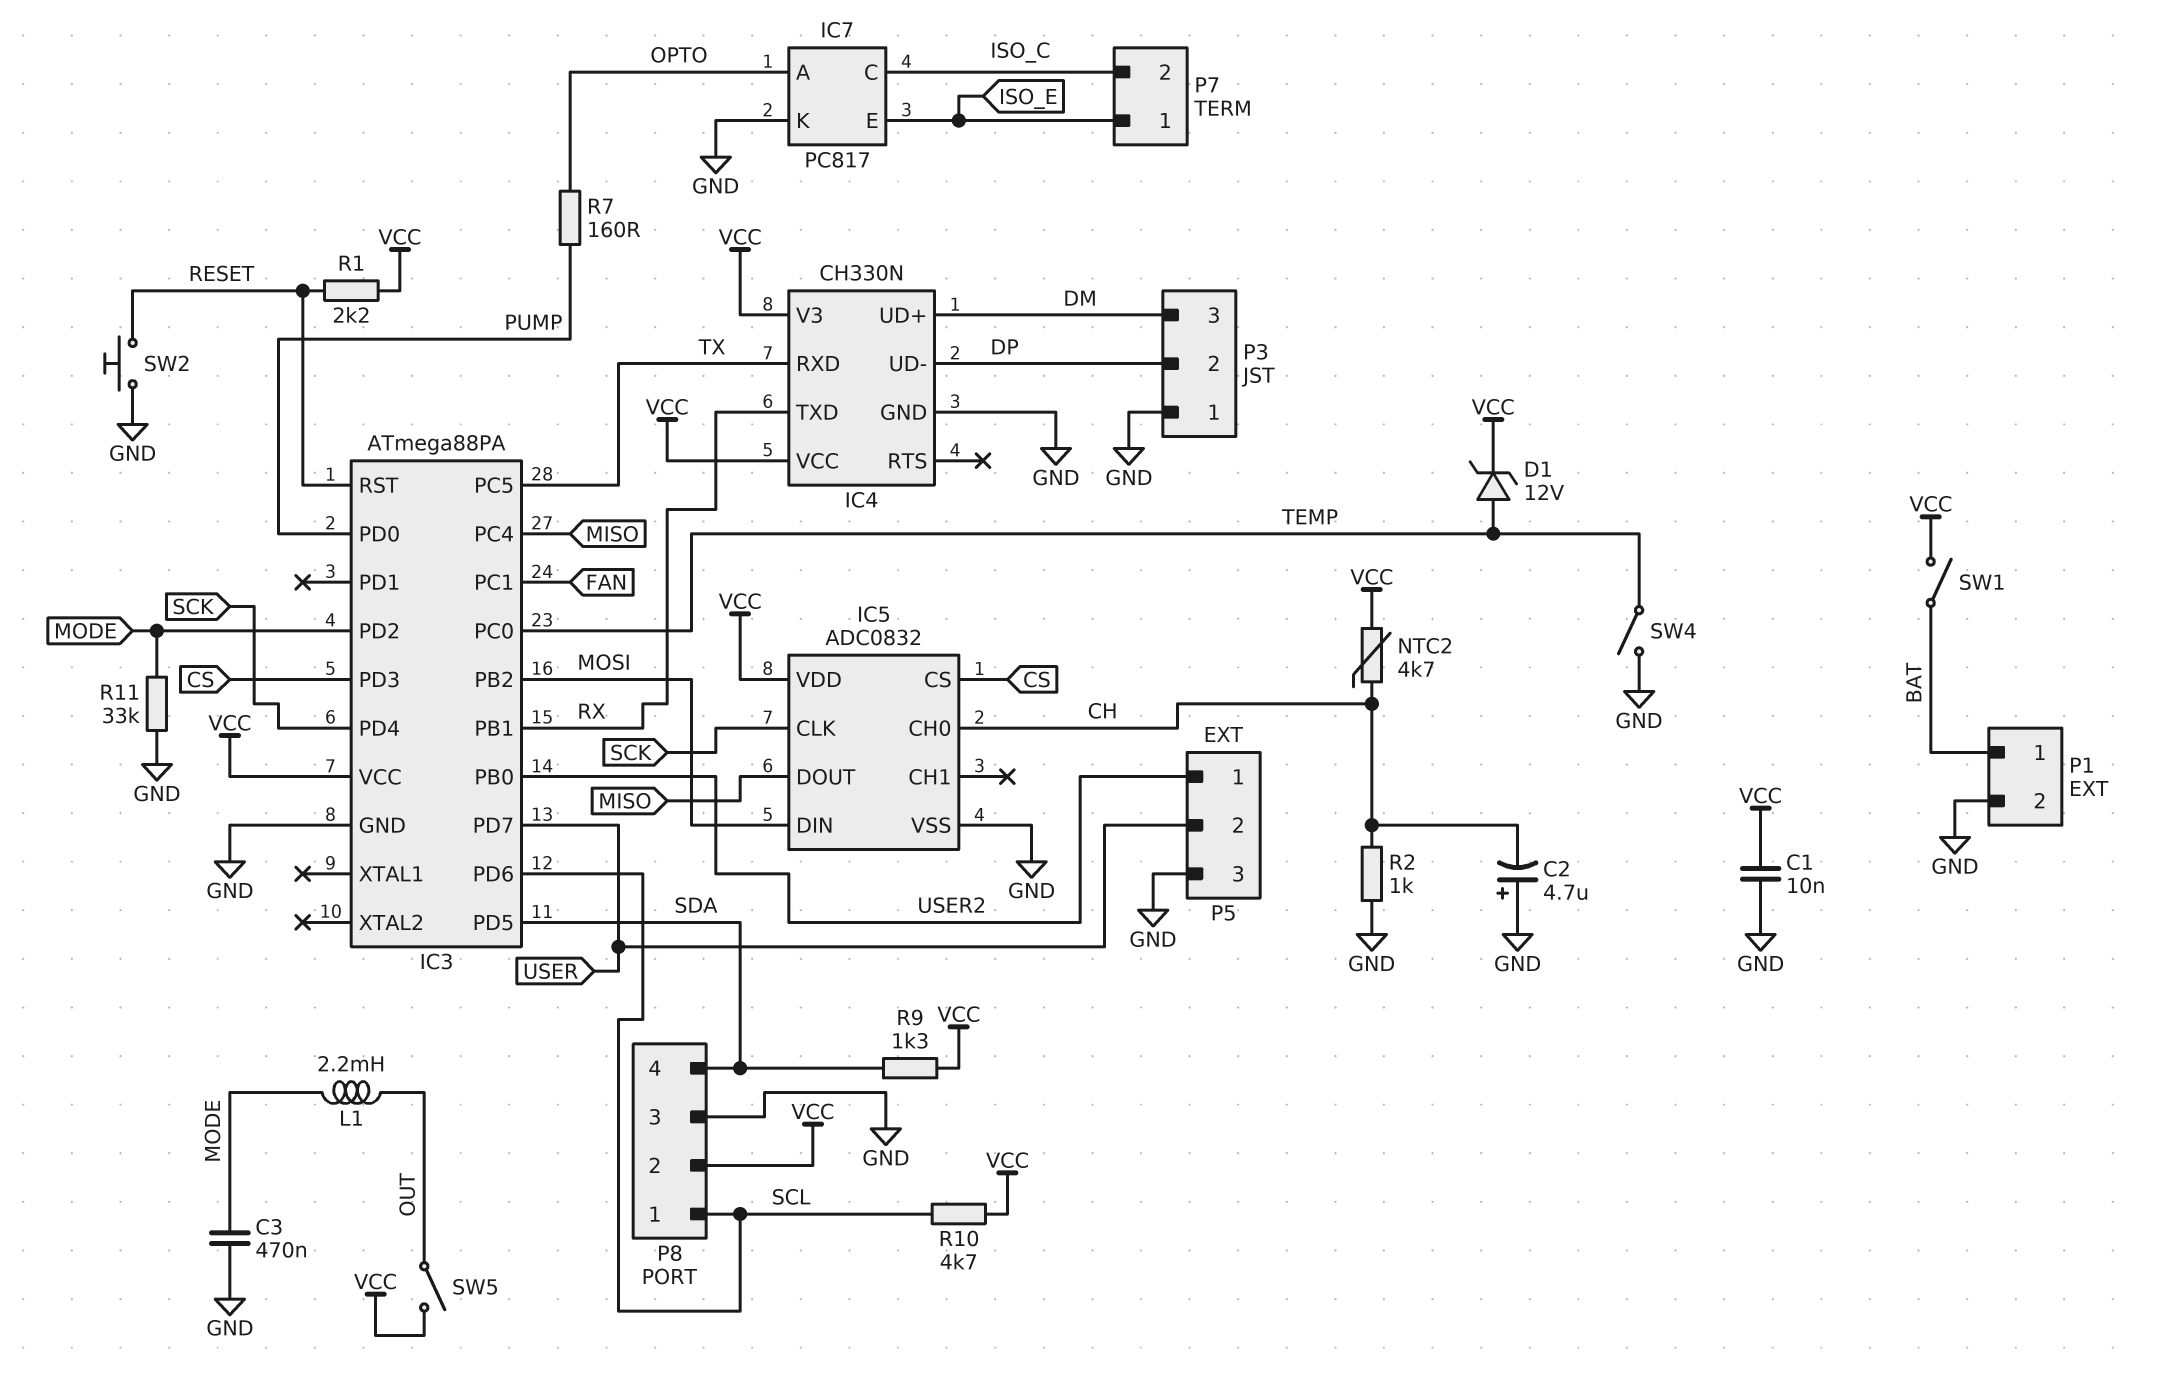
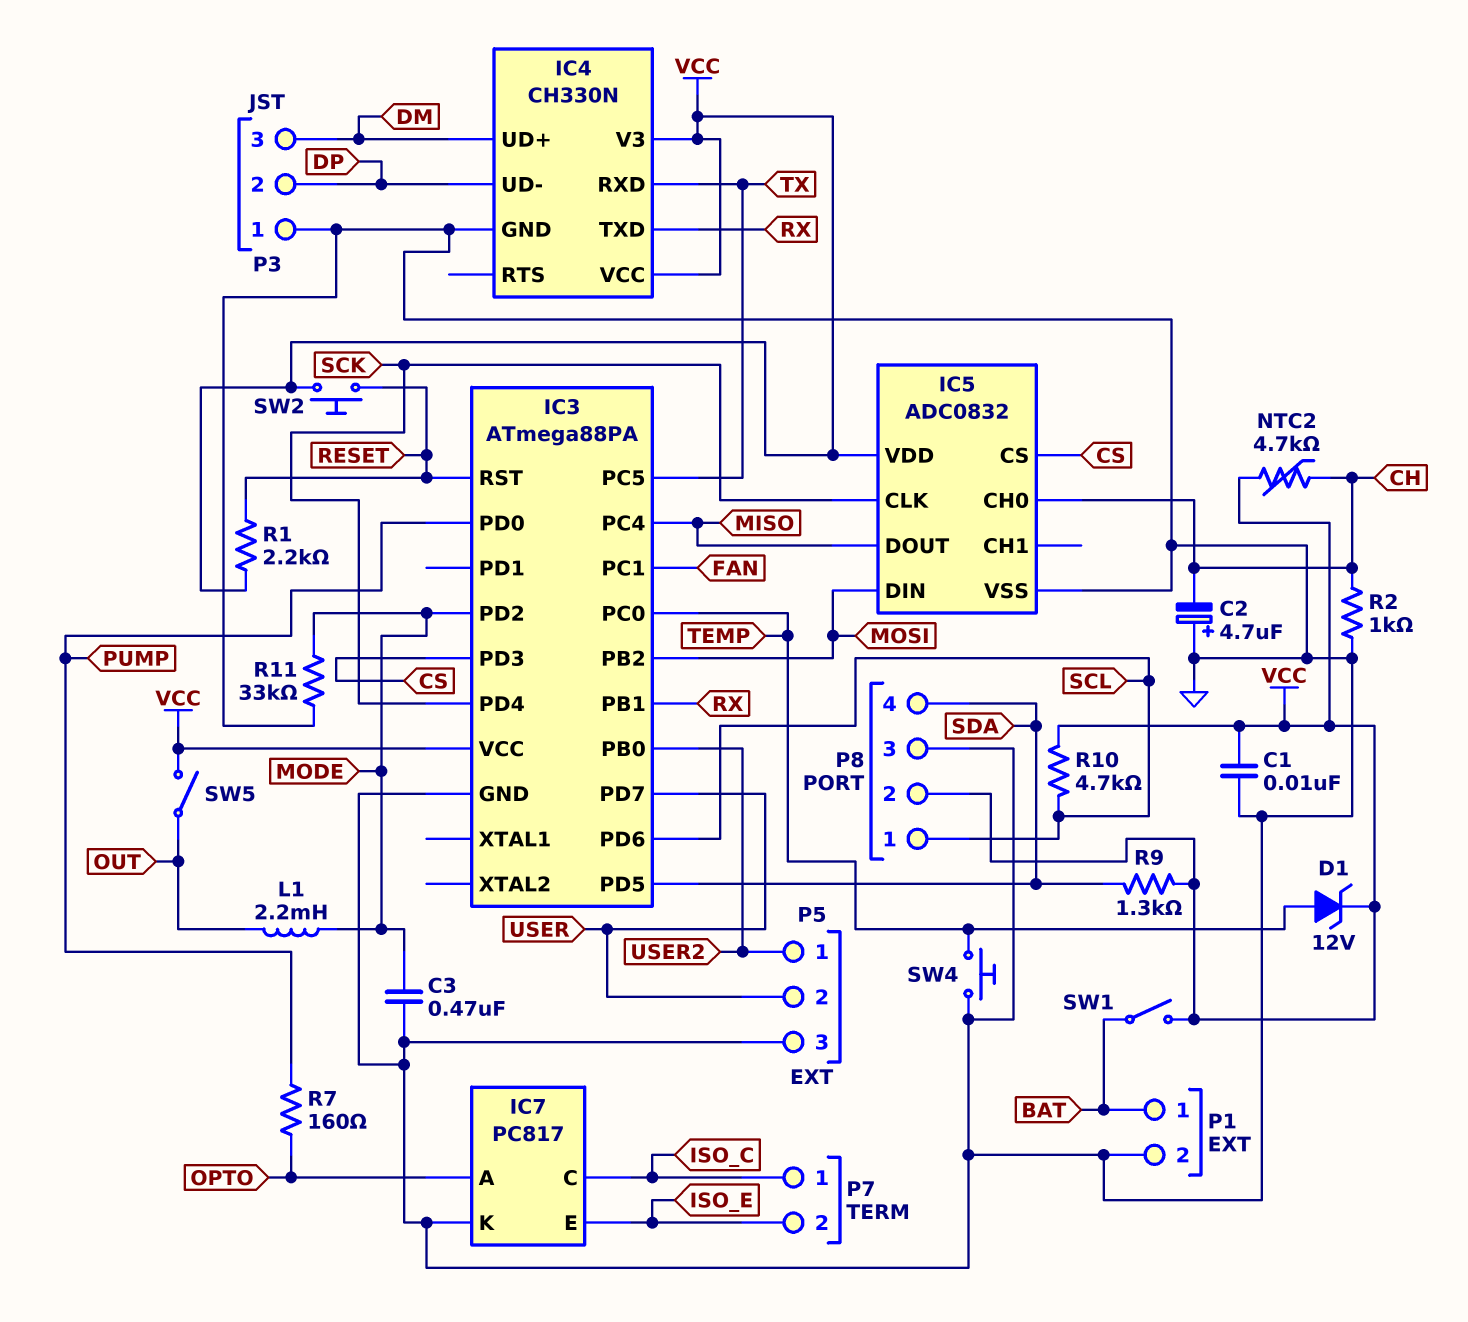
P7 pin 1: ISO_E -> ISO_C
P7 pin 2: ISO_C -> ISO_E
SW2: button (GND, RESET) -> button (RESET, VCC)
SW4: switch (GND, TEMP) -> button (GND, TEMP)

